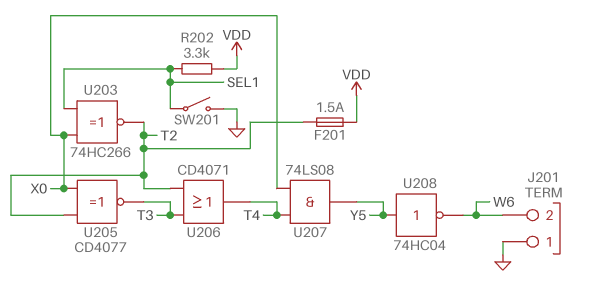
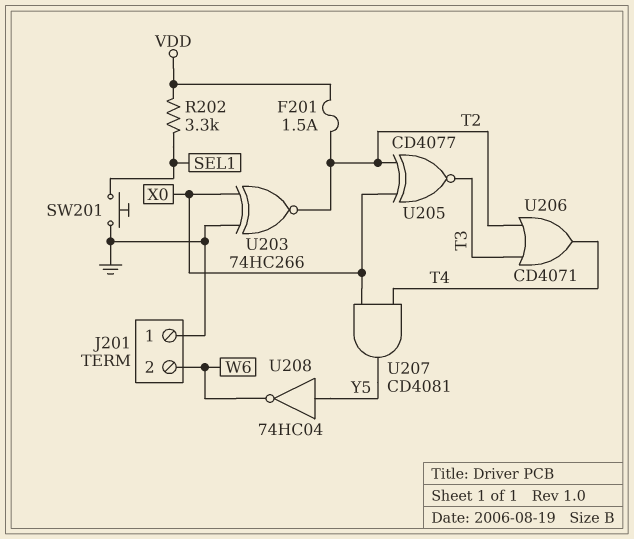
SW201: switch (GND, SEL1) -> button (GND, SEL1)
U203: XNOR 74HC266 (in SEL1, in X0, out T2) -> XNOR 74HC266 (in GND, in X0, out T2)
U207: AND 74LS08 (in T4, in X0, out Y5) -> AND CD4081 (in T4, in X0, out Y5)

